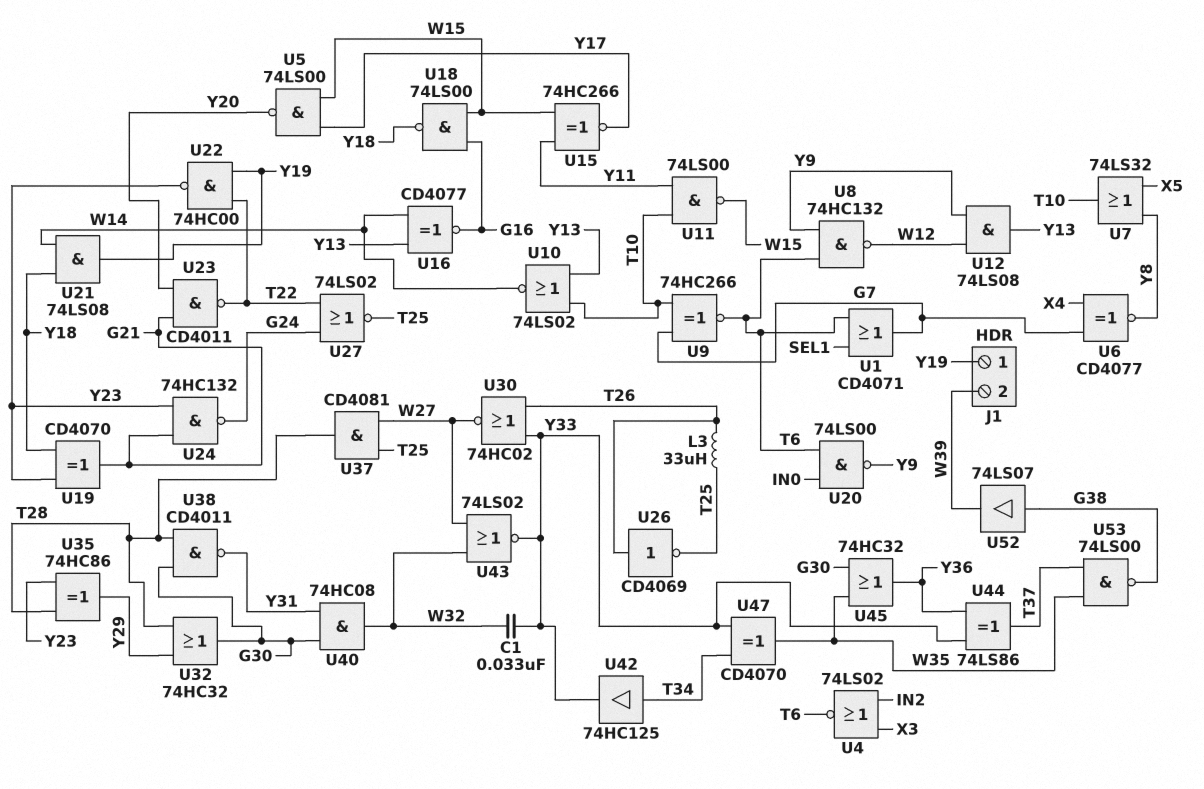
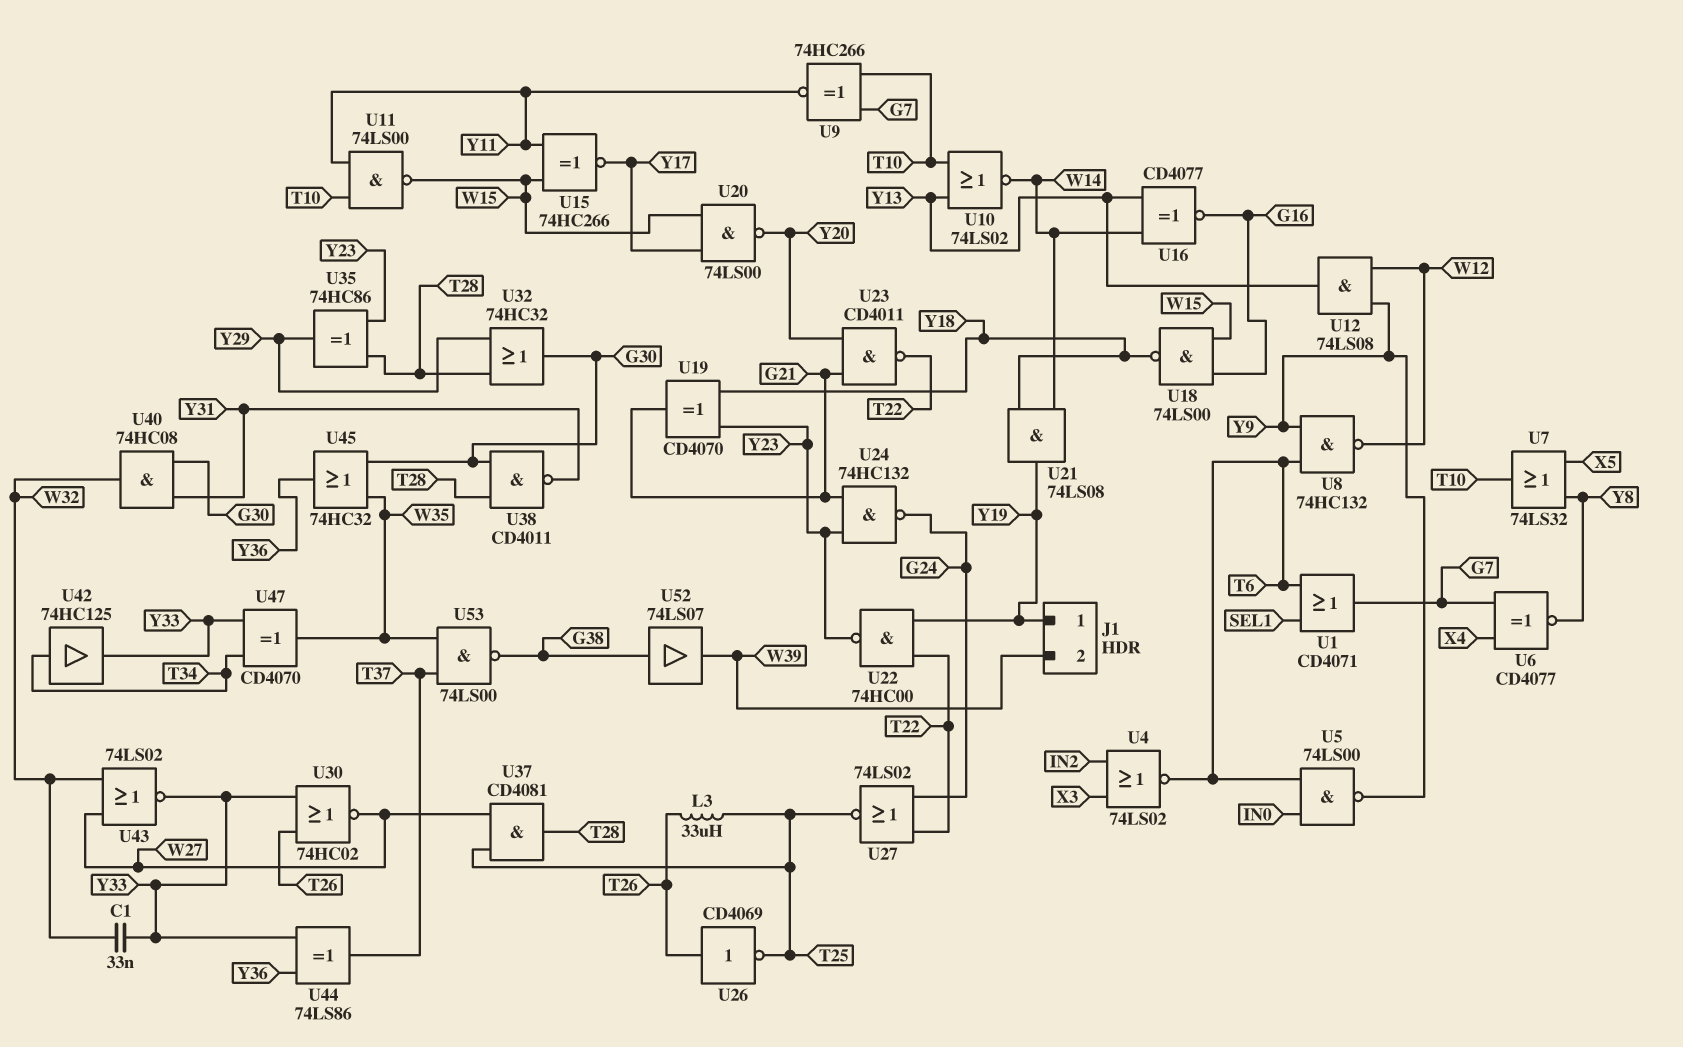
U5: NAND 74LS00 (in W15, in Y17, out Y20) -> NAND 74LS00 (in IN0, in T6, out Y9)
U9: XNOR 74HC266 (in G7, in T10, out T6) -> XNOR 74HC266 (in G7, in T10, out Y11)
U20: NAND 74LS00 (in IN0, in T6, out Y9) -> NAND 74LS00 (in W15, in Y17, out Y20)

